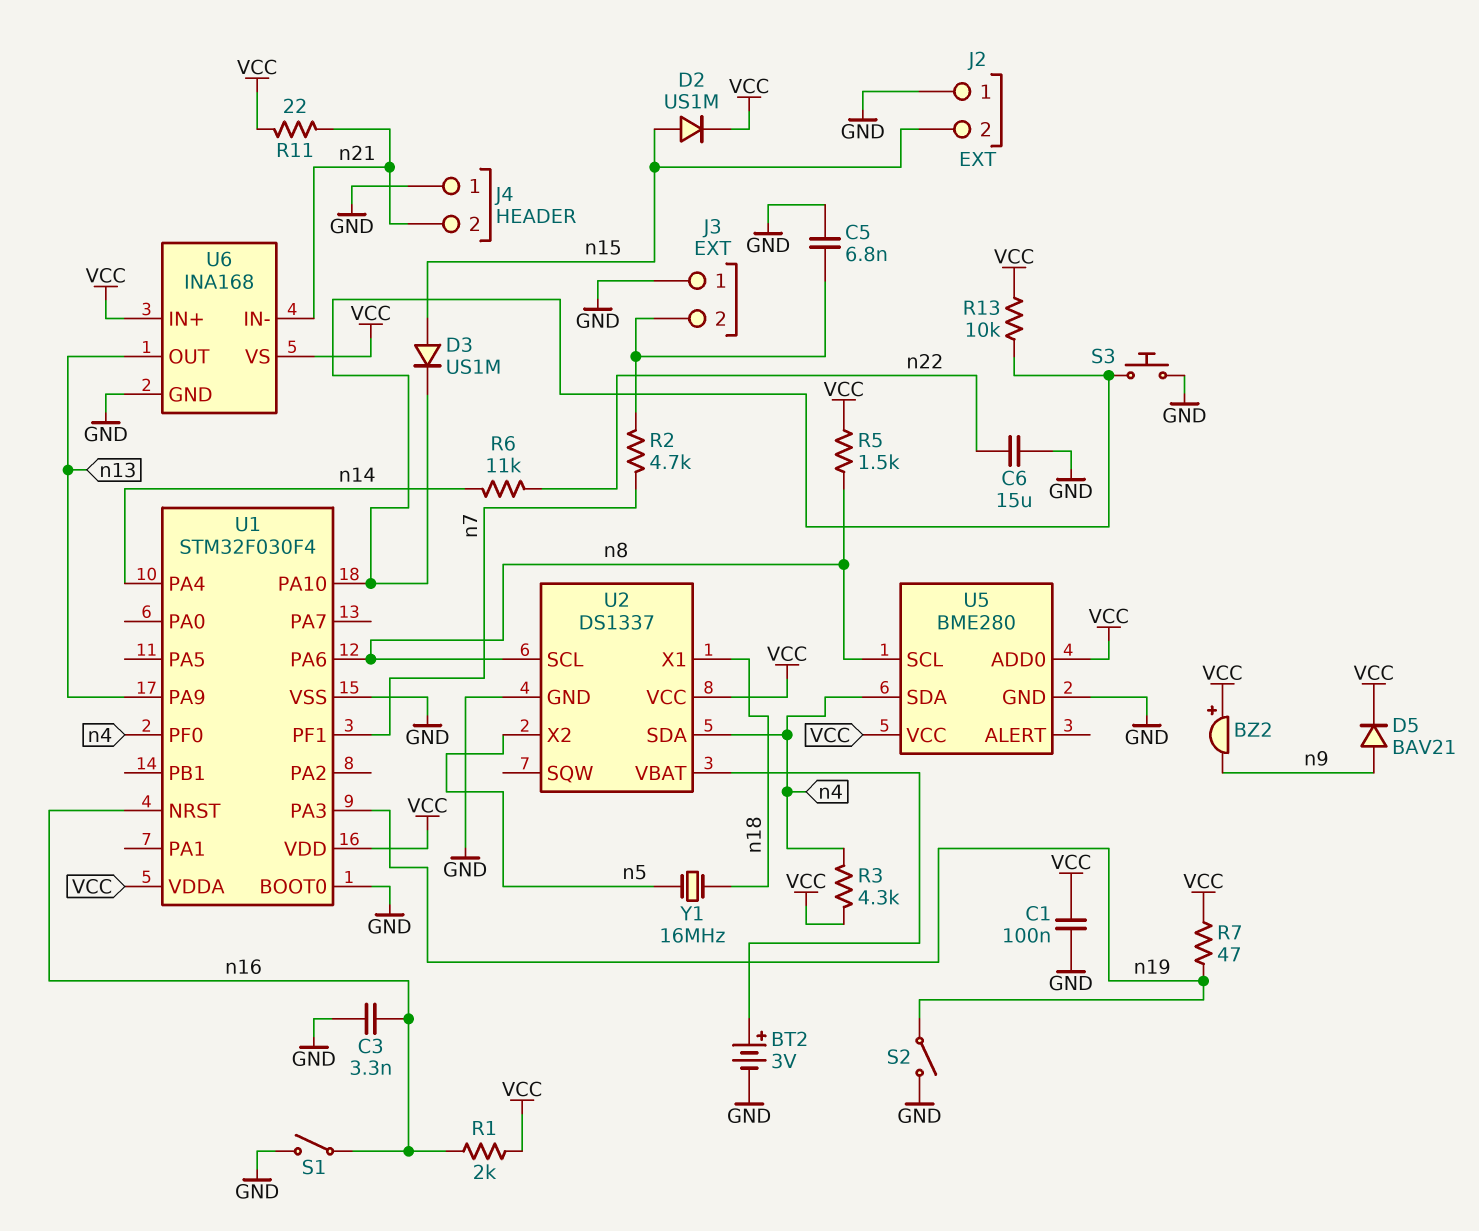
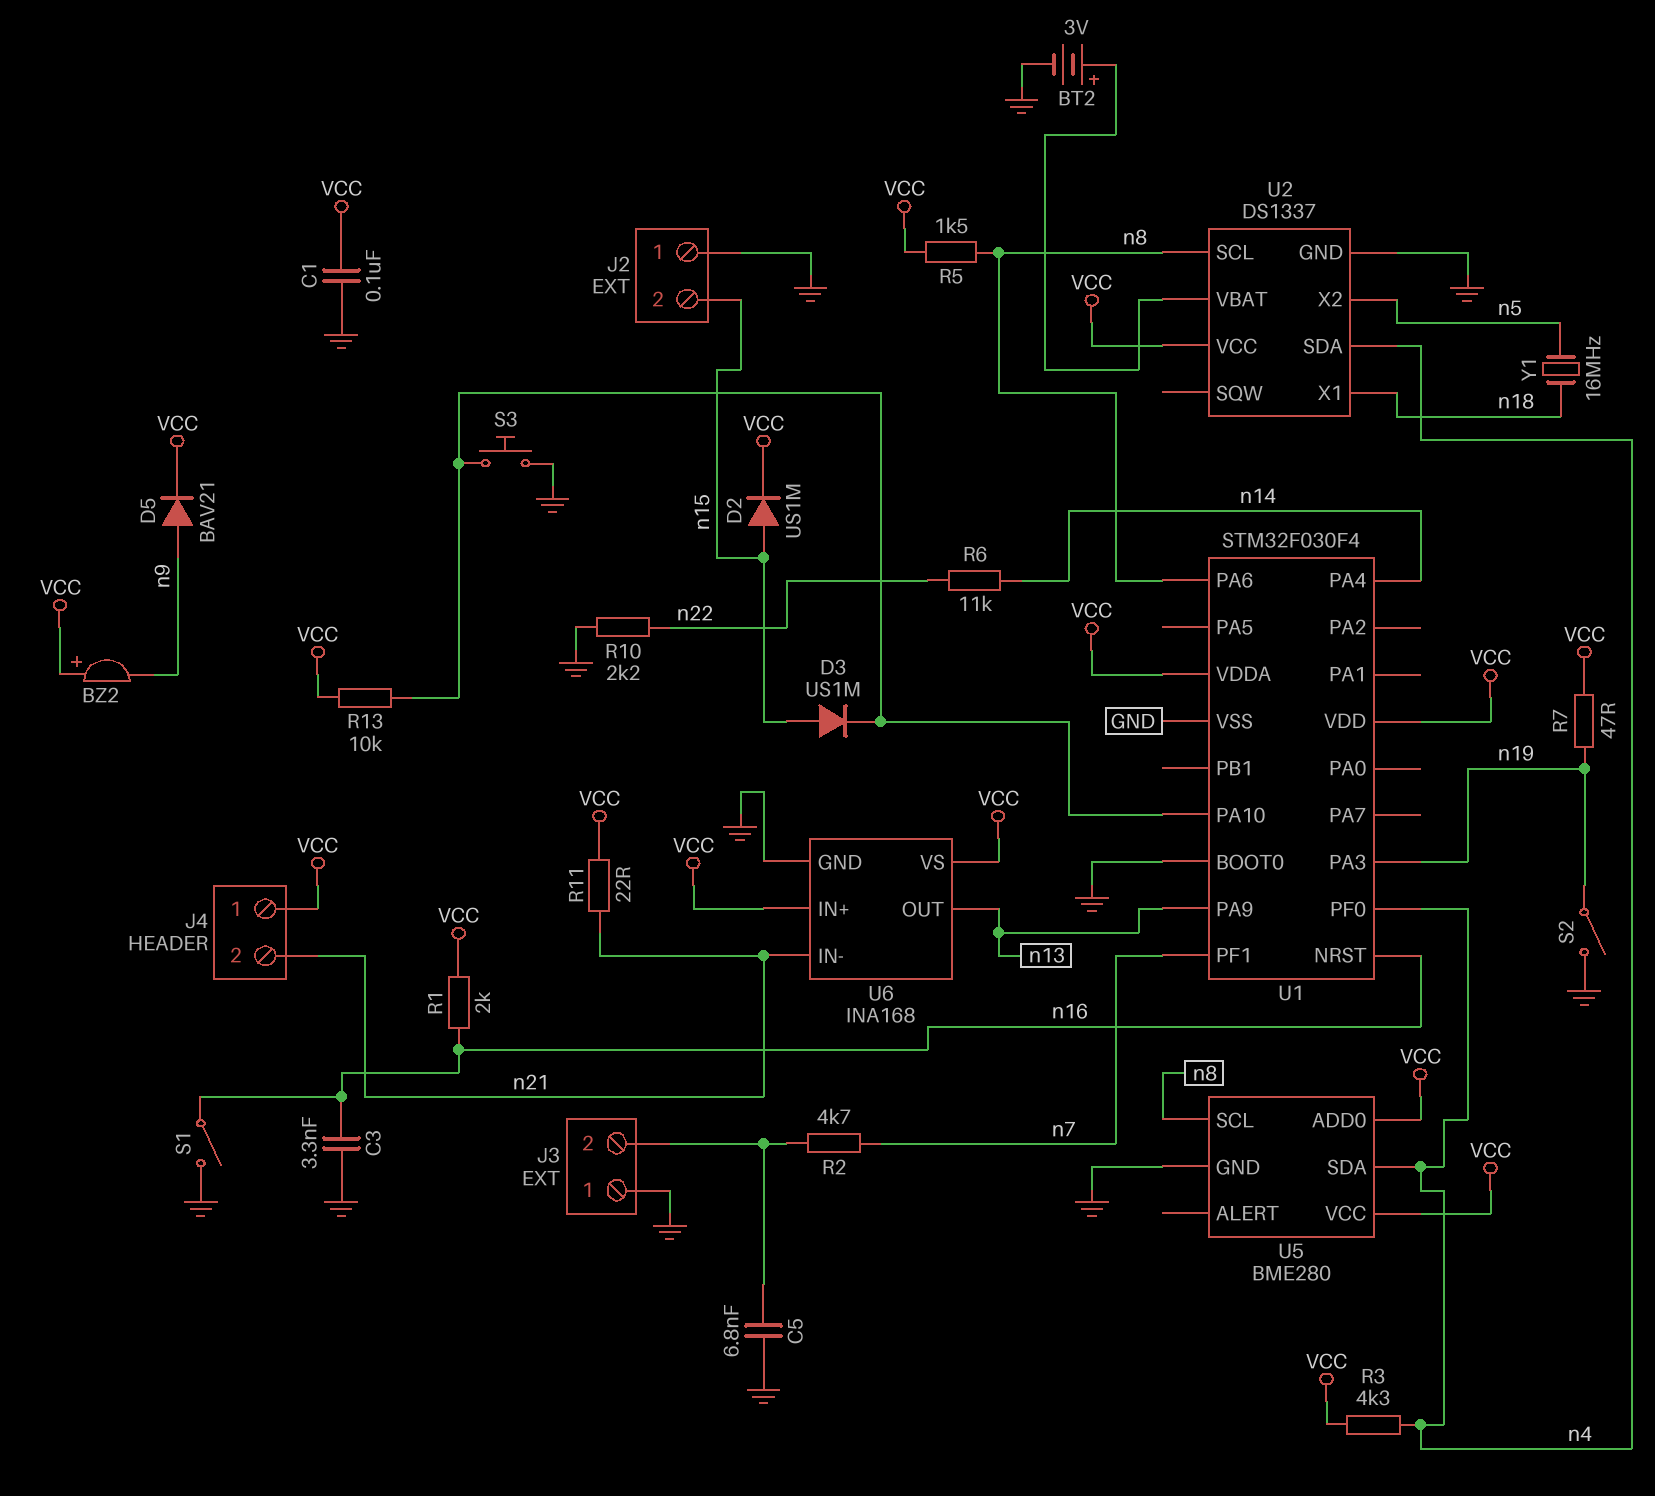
C6: 15uF (GND, n22) -> none
J4 pin 1: GND -> VCC
R10: none -> 2.2k (GND, n22)

